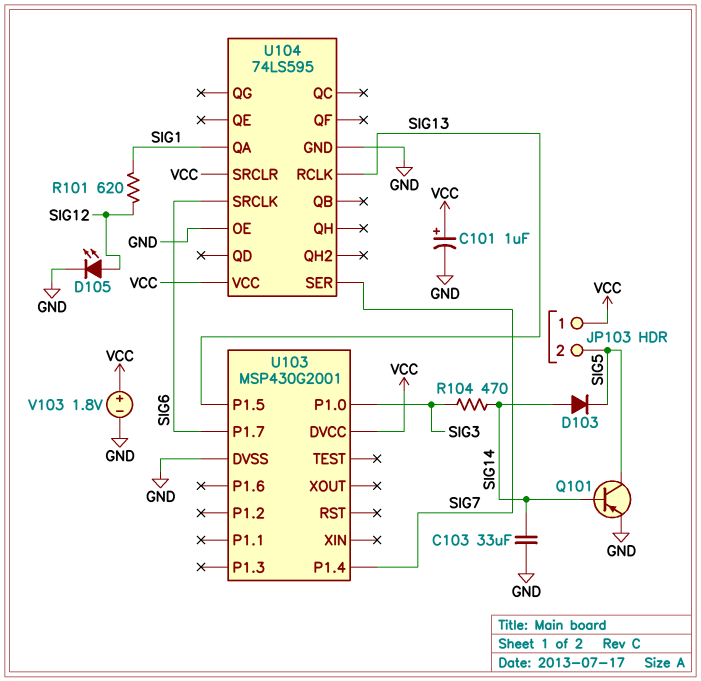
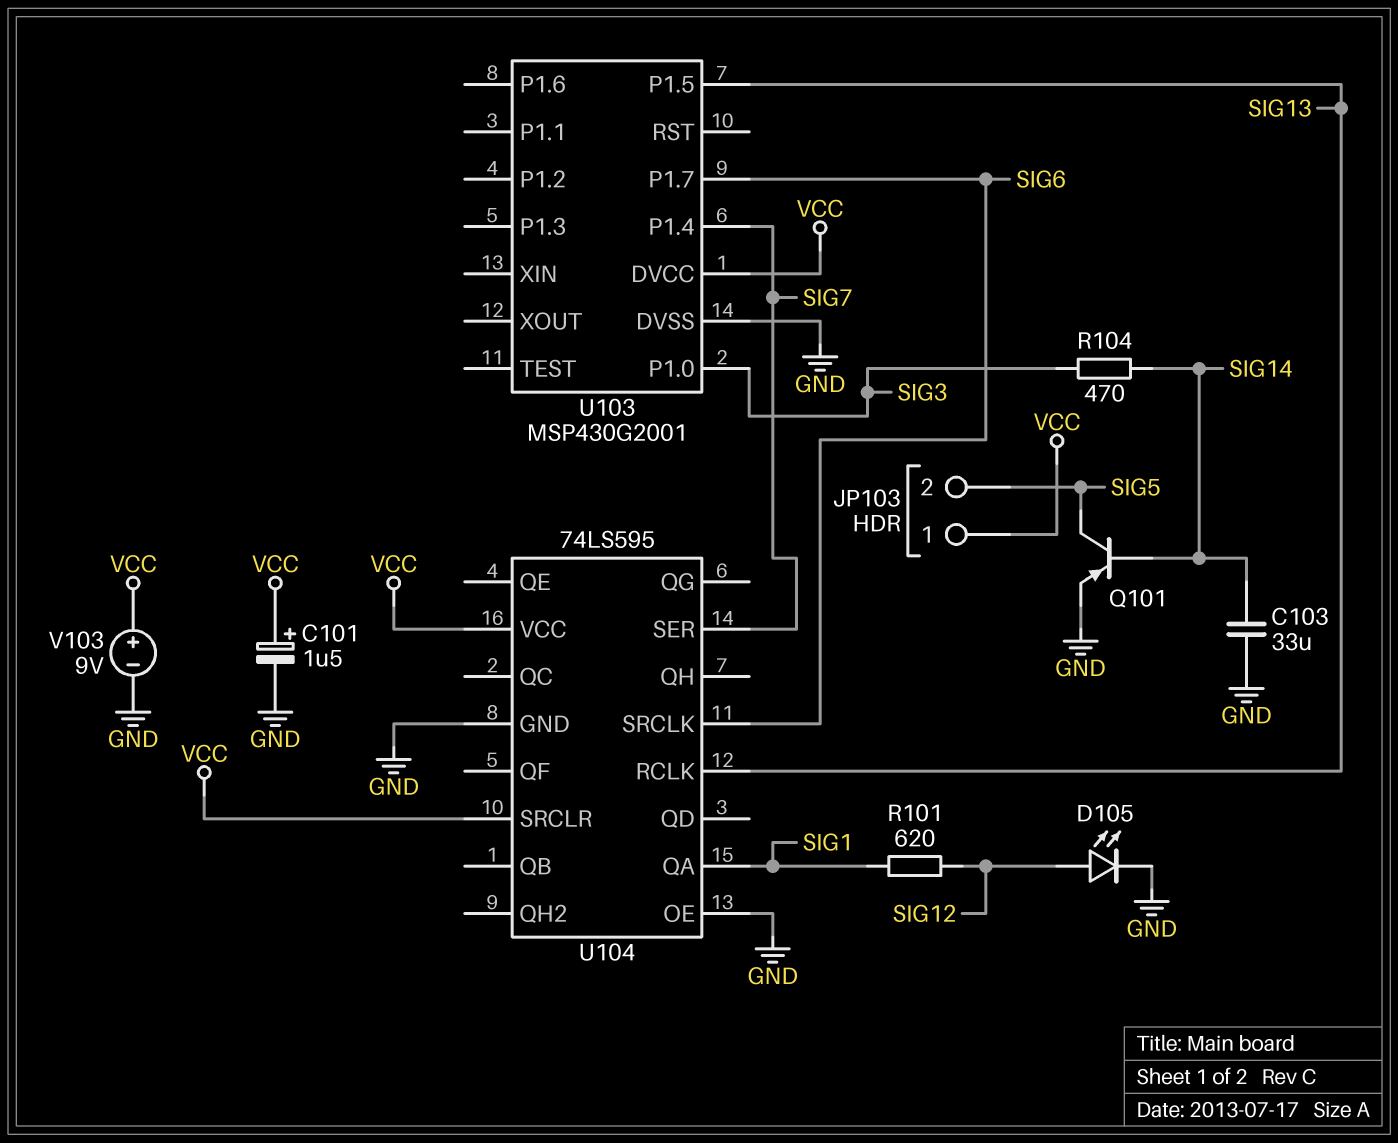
C101: 1uF (plus VCC, minus GND) -> 1.5uF (plus VCC, minus GND)
D103: diode (A SIG14, K SIG5) -> none
V103: 1.8V (plus VCC, minus GND) -> 9V (plus VCC, minus GND)

